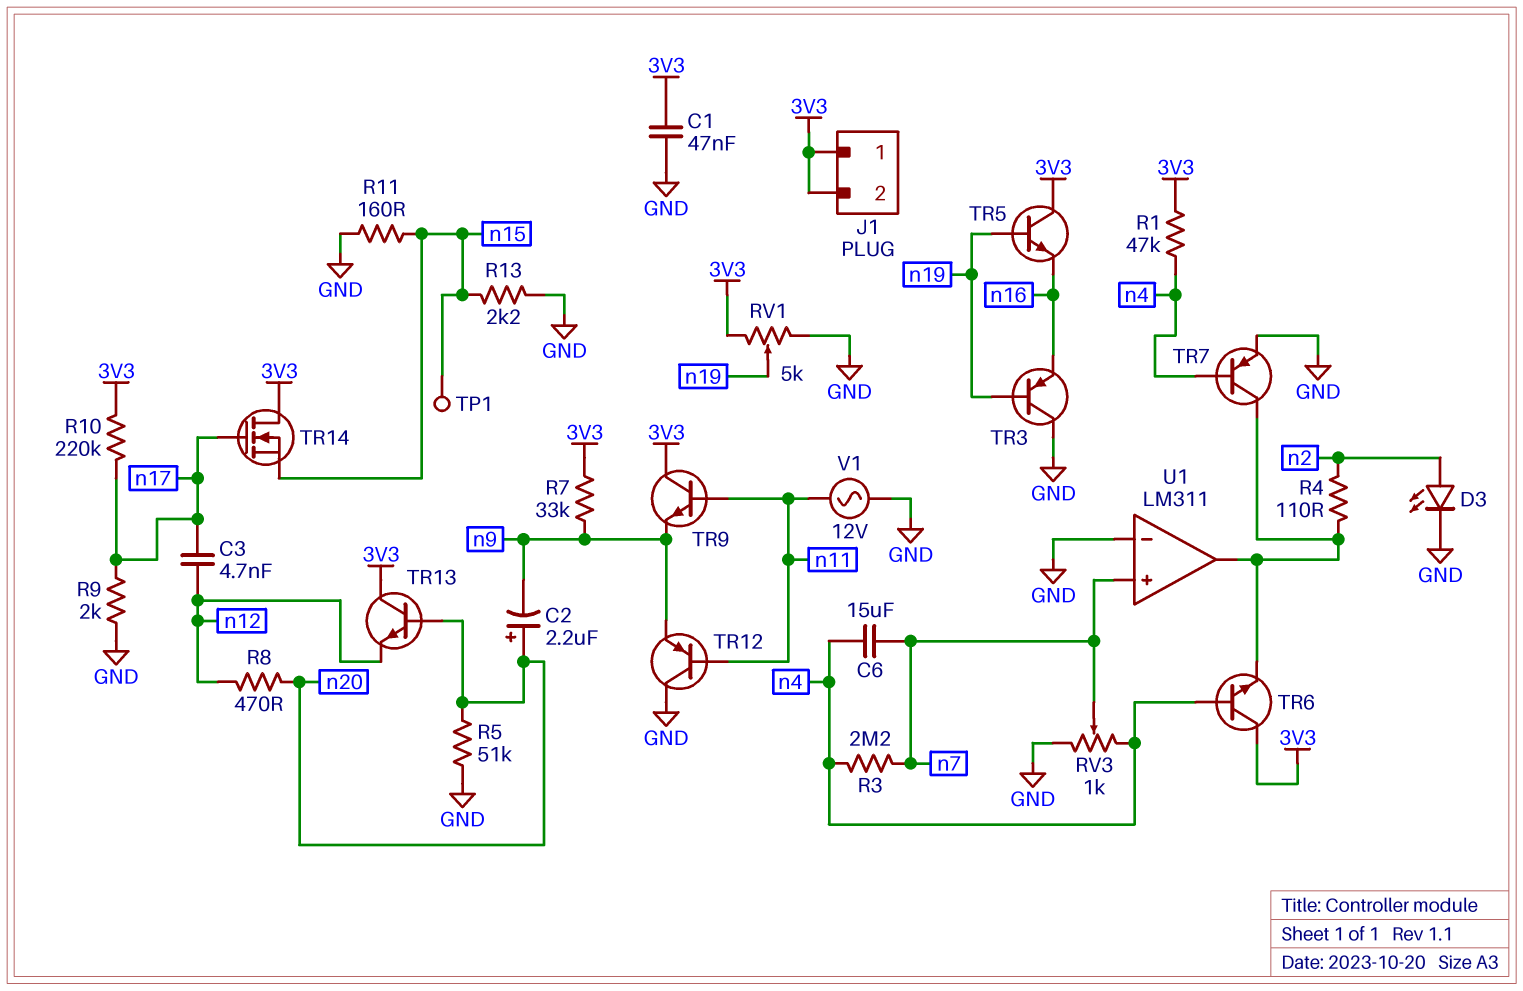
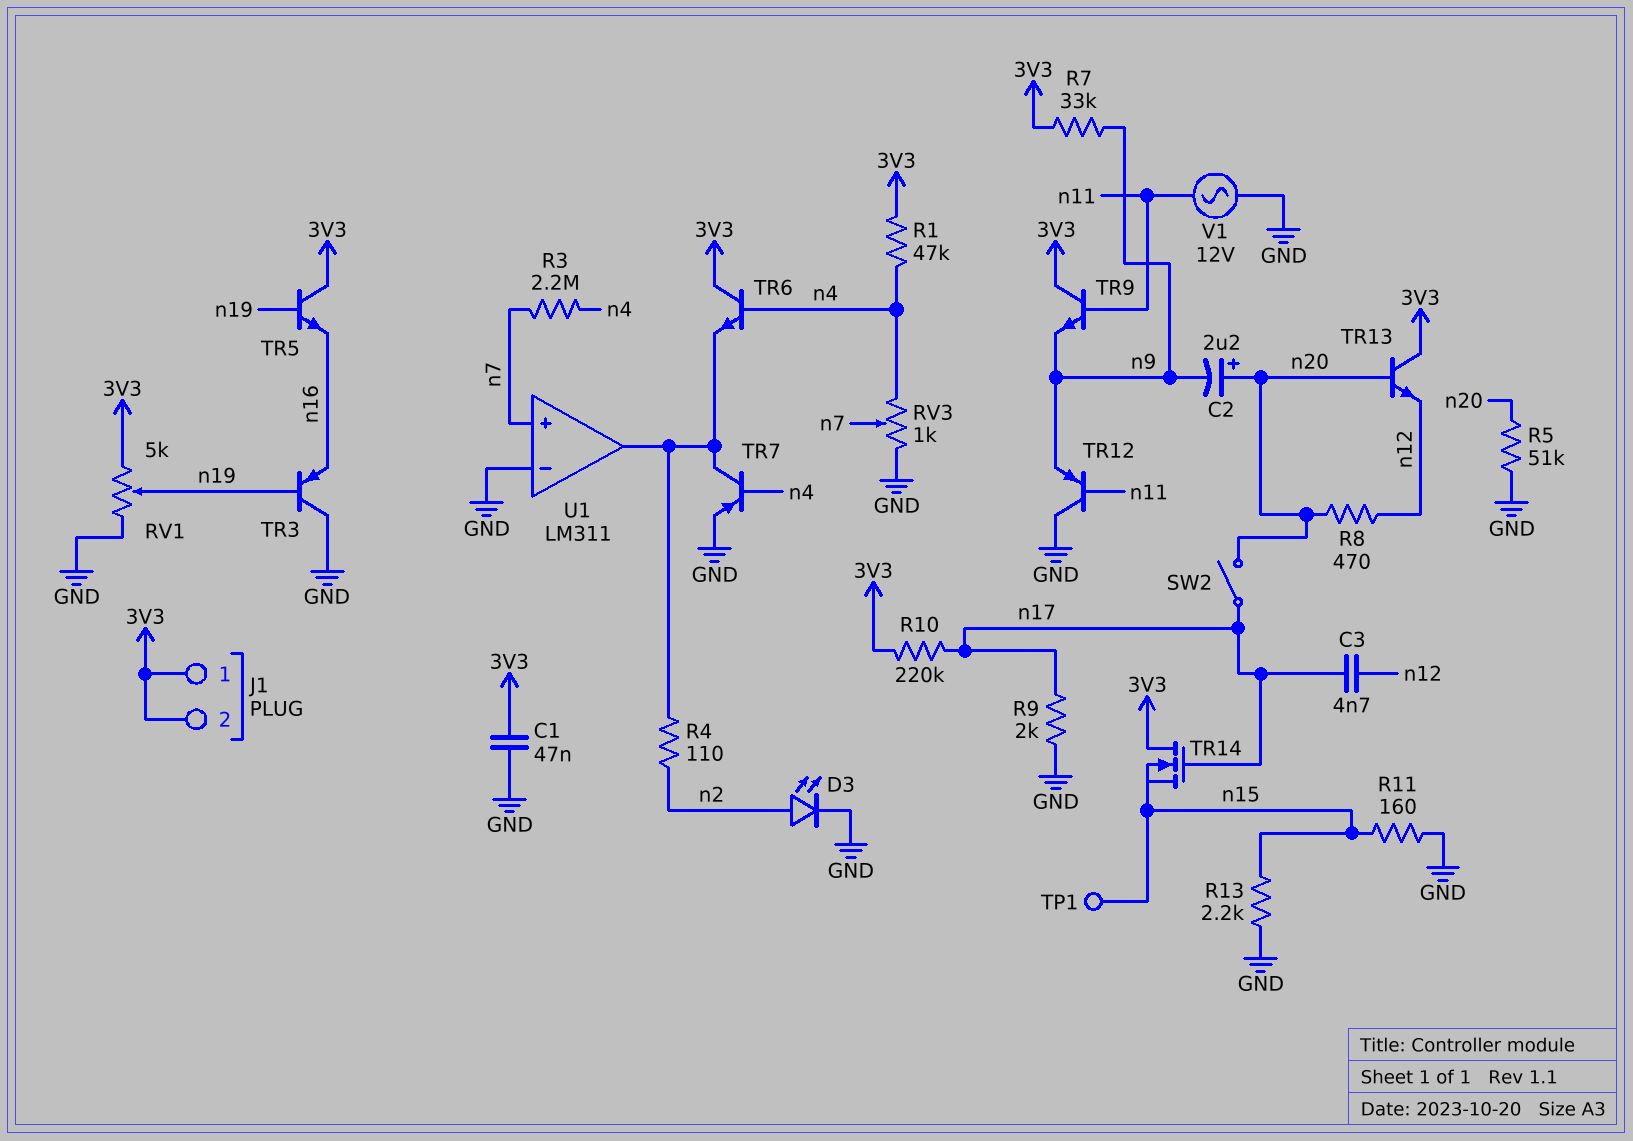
C6: 15uF (n4, n7) -> none
SW2: none -> switch (n17, n20)

